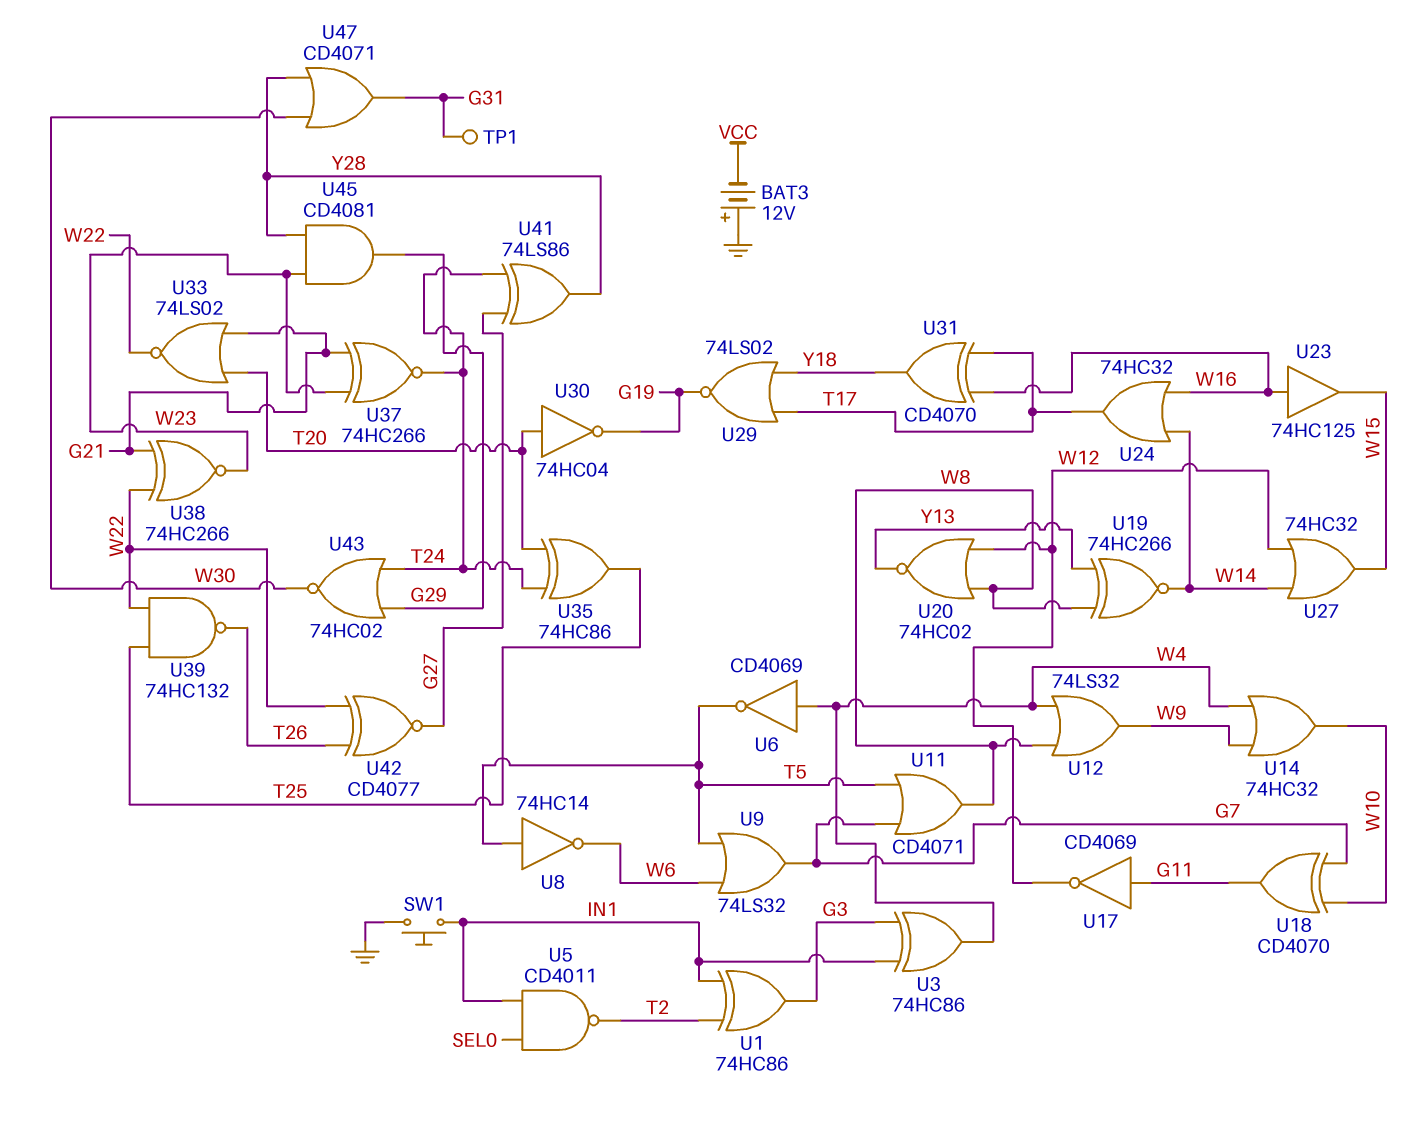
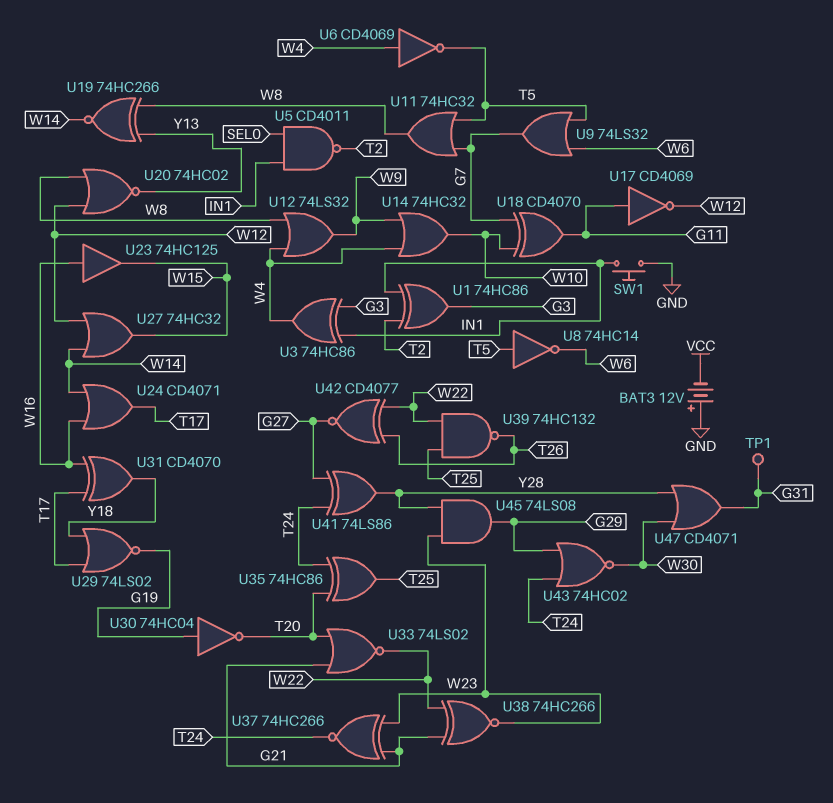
U11: OR CD4071 (in G7, in T5, out W8) -> OR 74HC32 (in G7, in T5, out W8)
U24: OR 74HC32 (in W14, in W16, out T17) -> OR CD4071 (in W14, in W16, out T17)
U30: NOT 74HC04 (in T20, out G19) -> NOT 74HC04 (in G19, out T20)
U45: AND CD4081 (in W23, in Y28, out G29) -> AND 74LS08 (in W23, in Y28, out G29)

